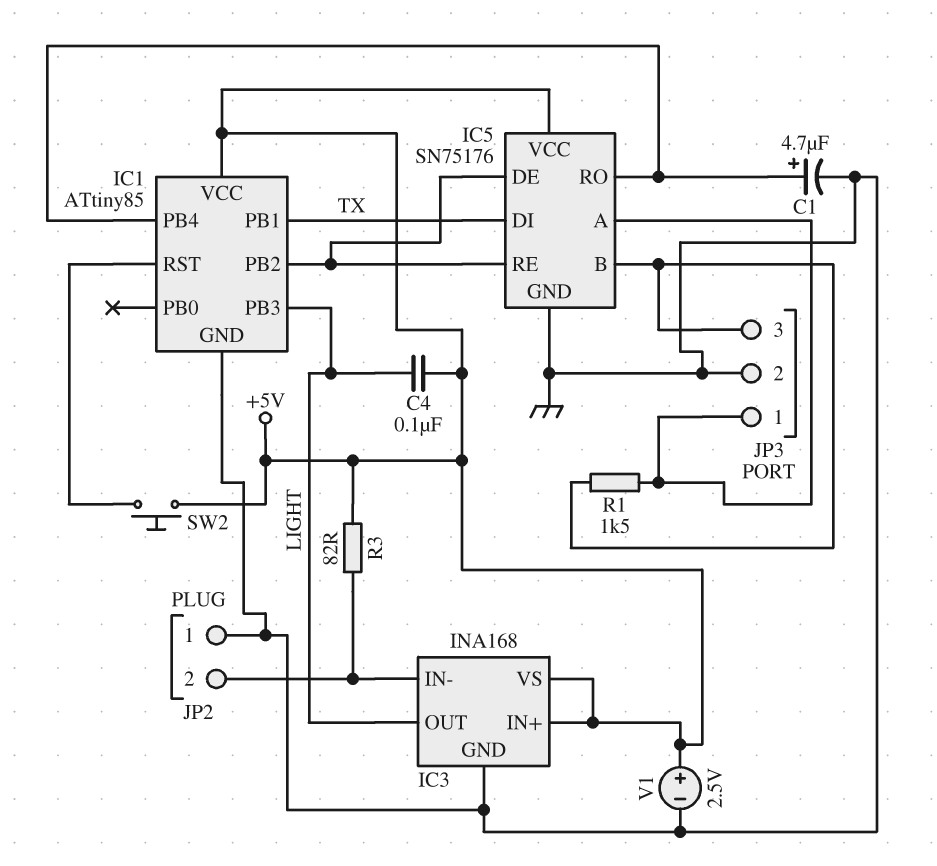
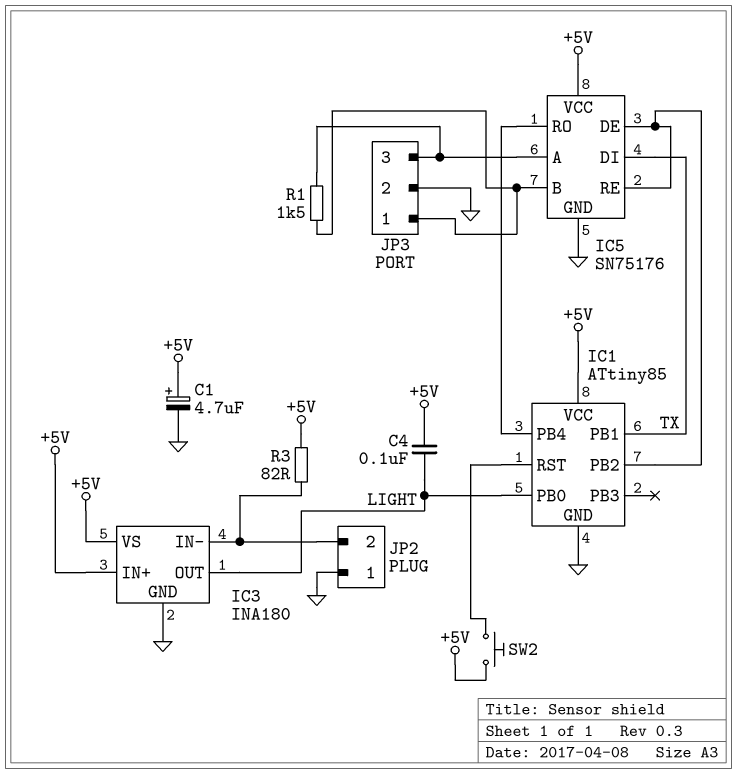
C1: 4.7uF (plus IC1/PB4, minus GND) -> 4.7uF (plus +5V, minus GND)
IC1 pin PB0: none -> LIGHT
IC1 pin PB3: LIGHT -> none
IC3: INA168 -> INA180
JP3 pin 1: IC5/A -> IC5/B
JP3 pin 3: IC5/B -> IC5/A
V1: 2.5V (plus +5V, minus GND) -> none

